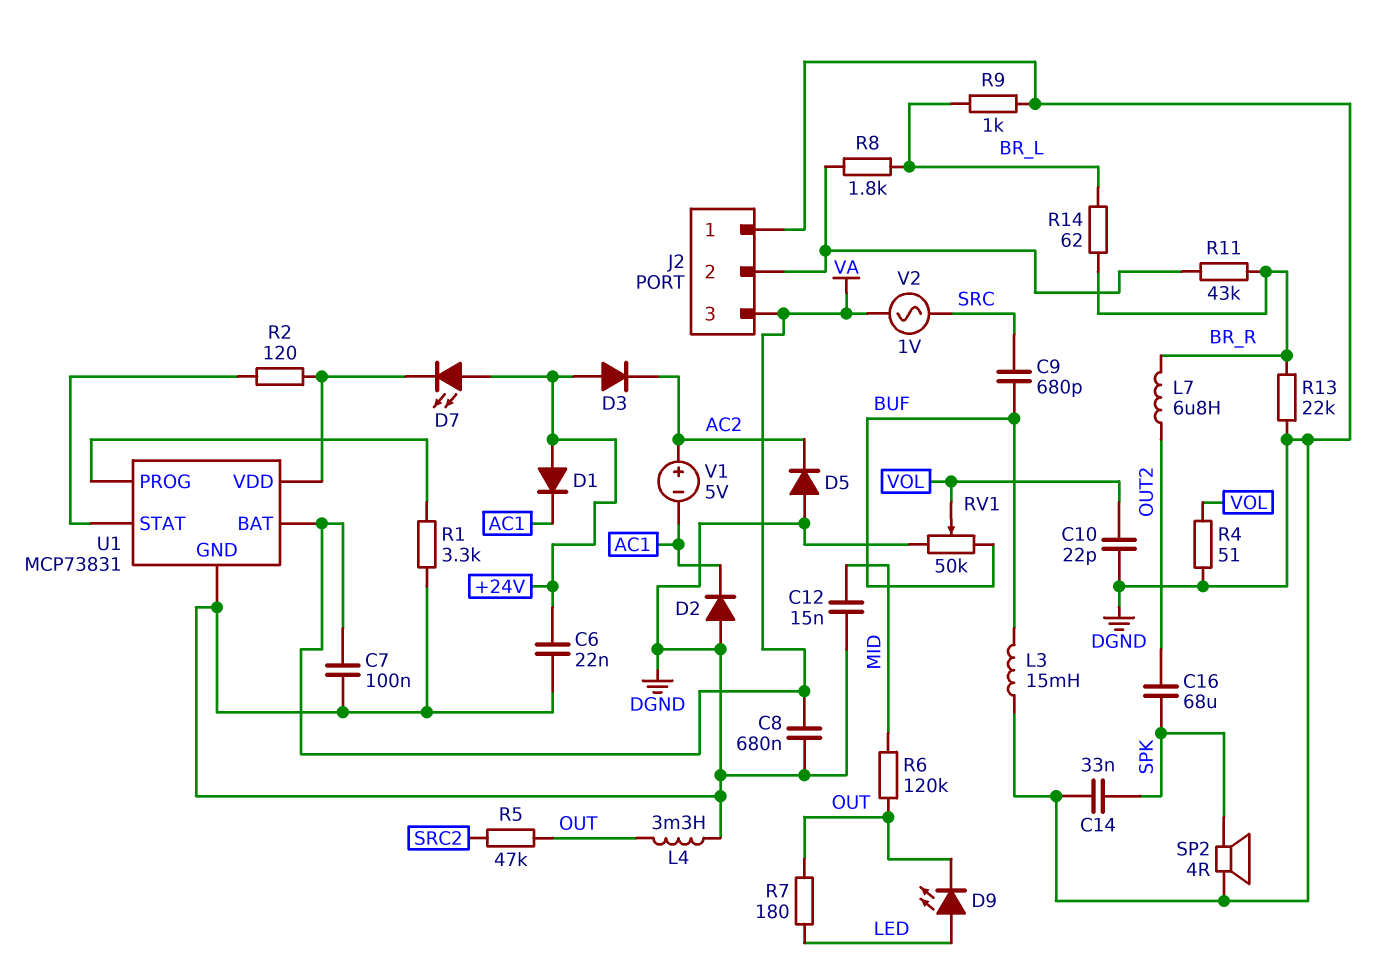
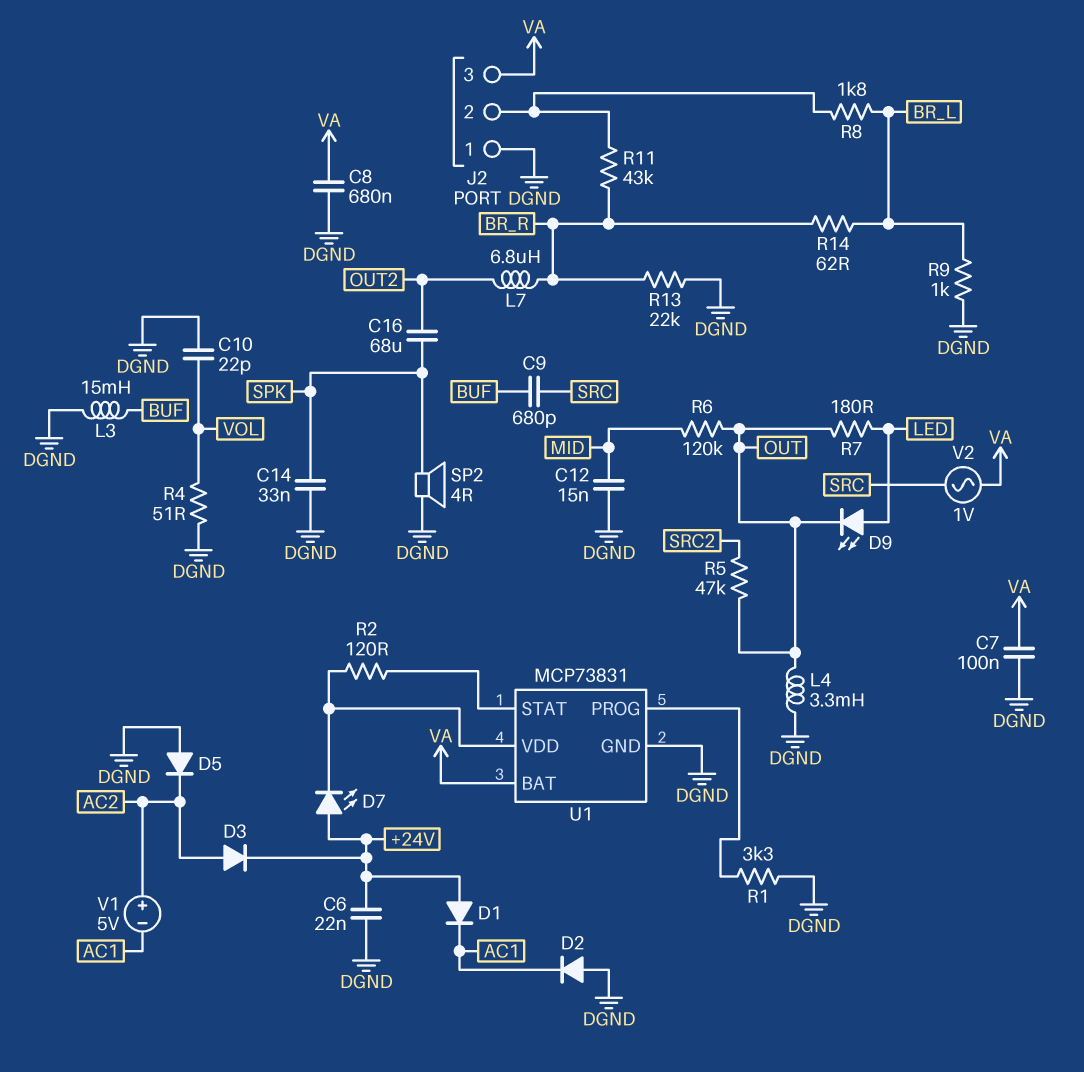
D3: diode (A +24V, K AC2) -> diode (A AC2, K +24V)
RV1: 50k (BUF, DGND, wiper VOL) -> none

